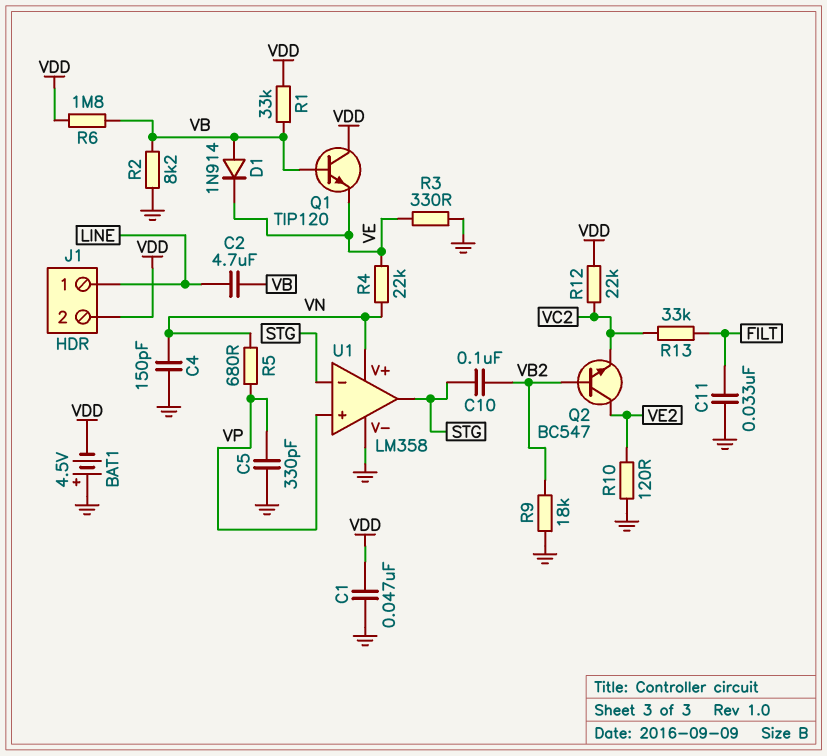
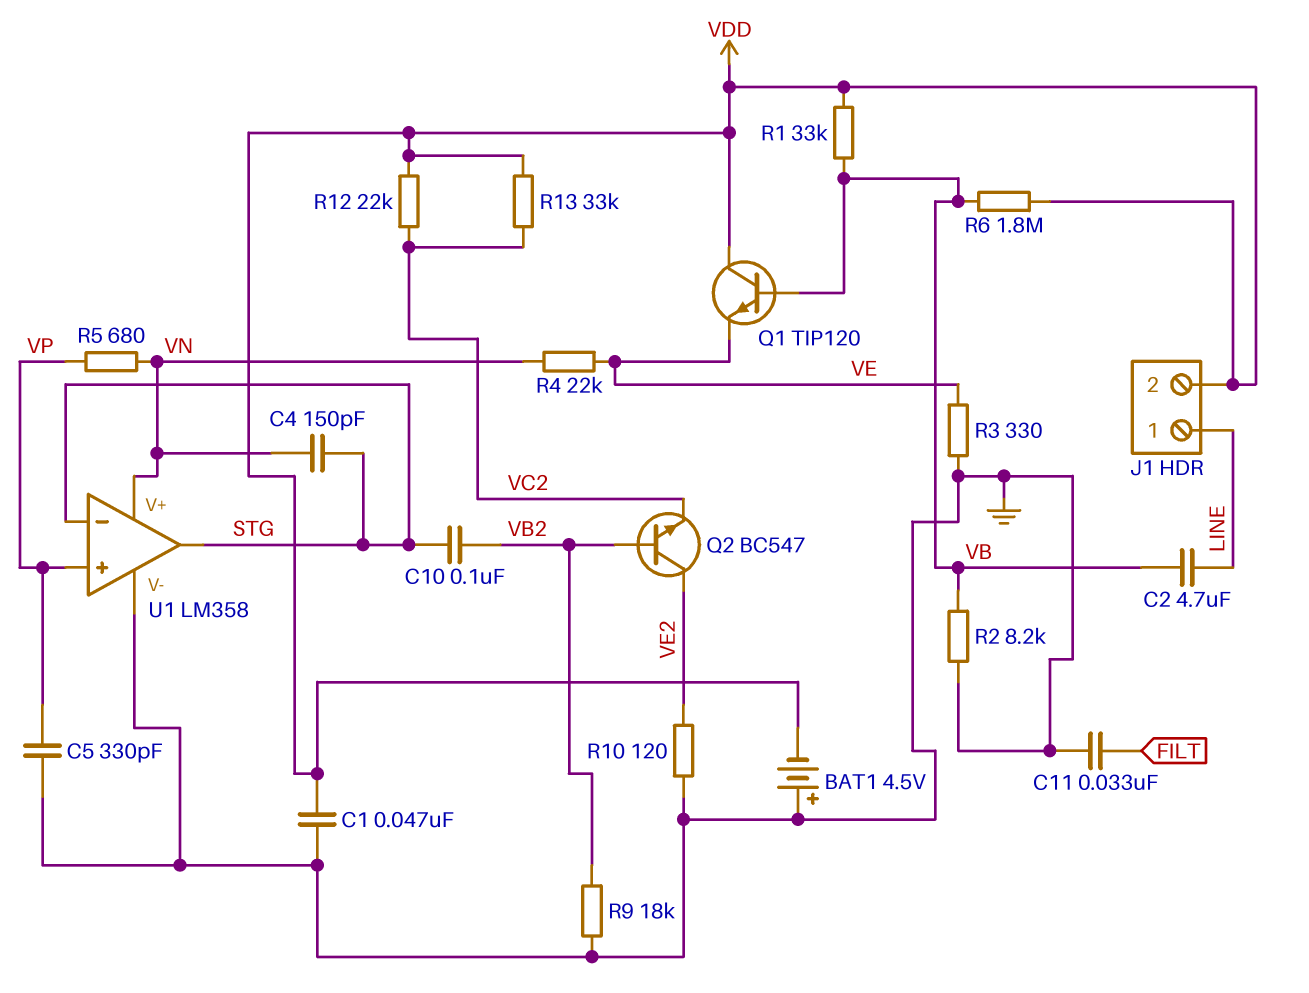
C4: 150pF (GND, VN) -> 150pF (STG, VN)
D1: diode 1N914 (A VB, K VE) -> none
R13: 33k (FILT, VC2) -> 33k (VC2, VDD)

